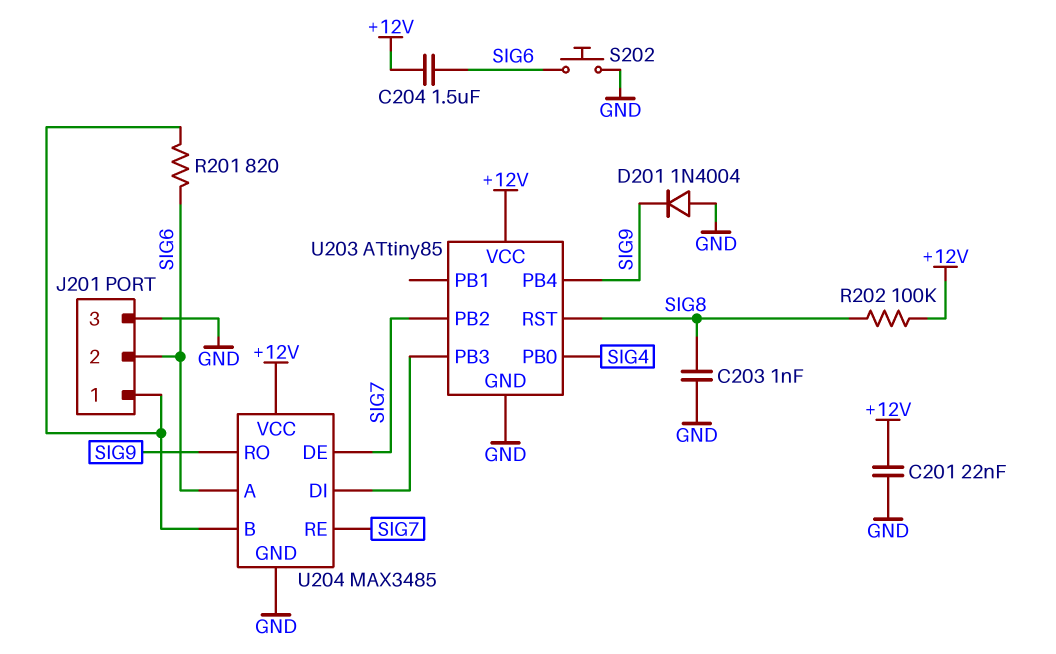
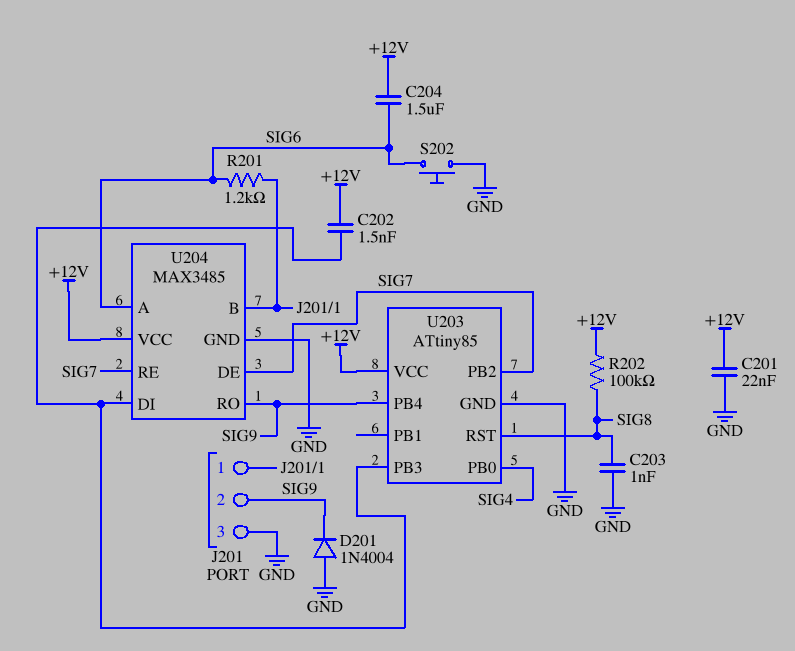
C202: none -> 1.5nF (+12V, U203/PB3)
J201 pin 2: SIG6 -> SIG9
R201: 820 (J201/1, SIG6) -> 1.2k (J201/1, SIG6)

